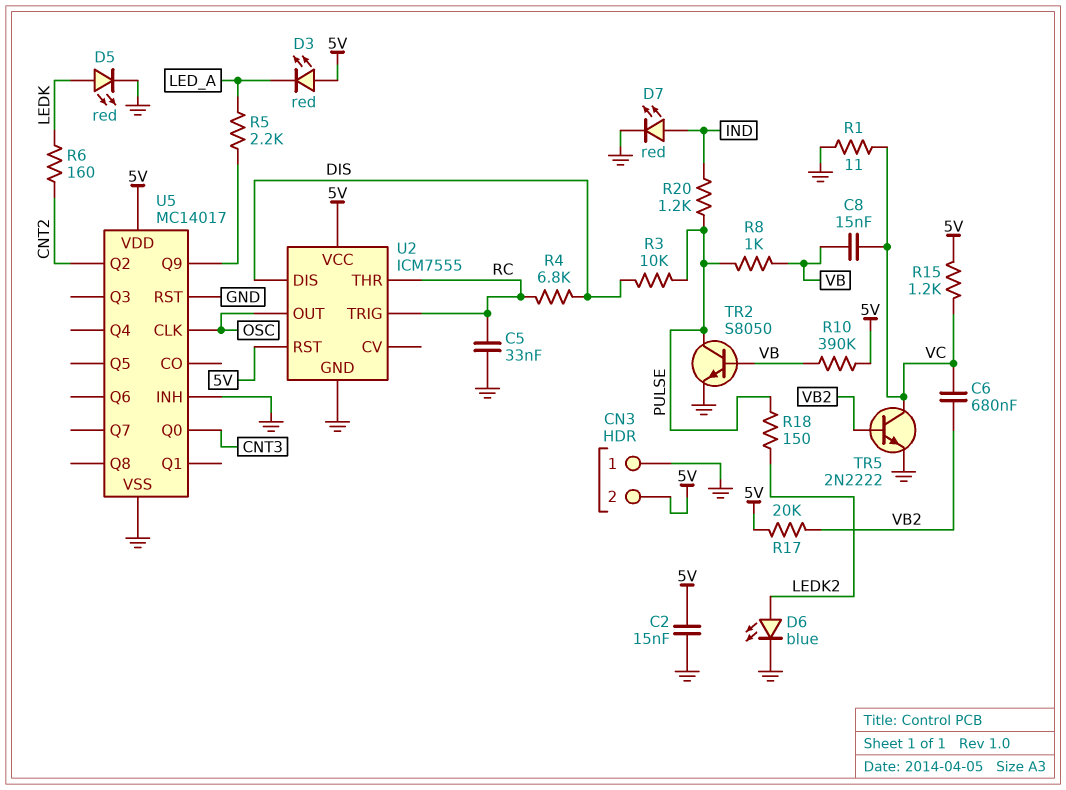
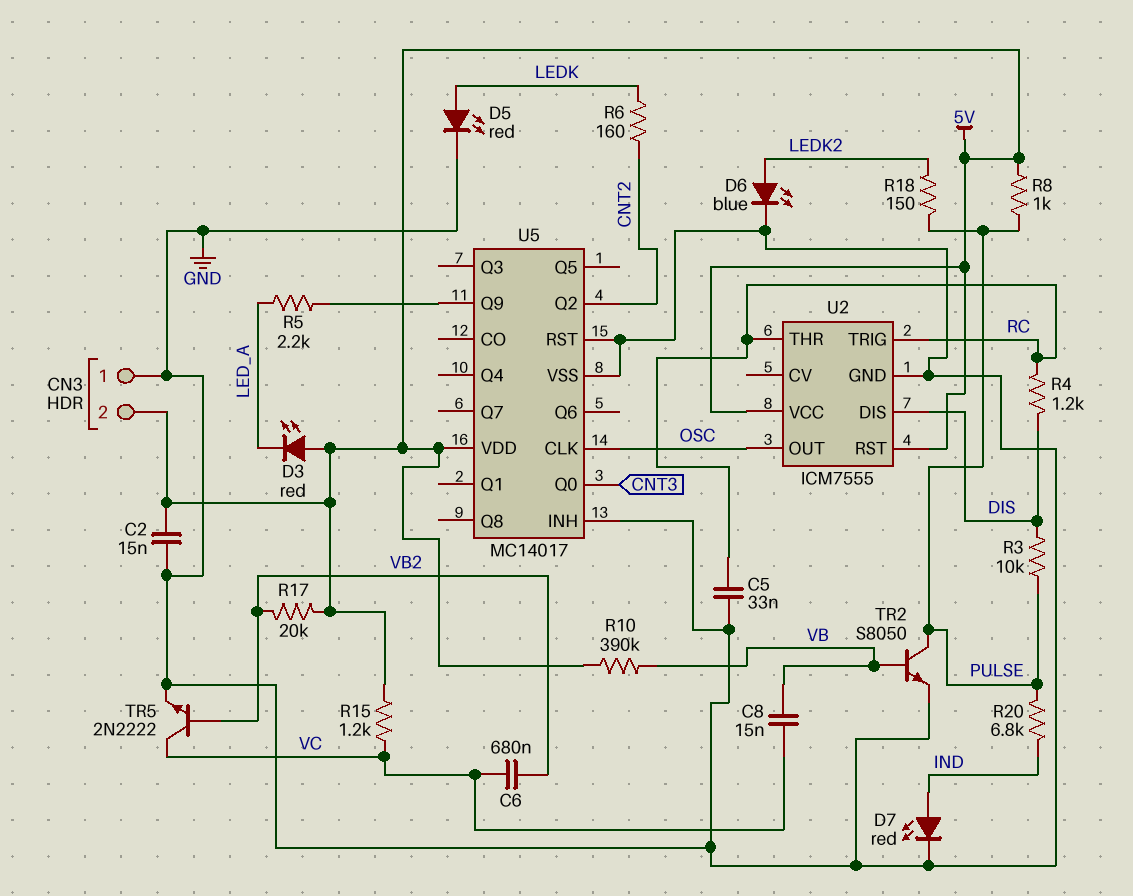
R1: 11 (GND, VC) -> none
R4: 6.8k (DIS, RC) -> 1.2k (DIS, RC)
R8: 1k (PULSE, VB) -> 1k (5V, PULSE)
R20: 1.2k (IND, PULSE) -> 6.8k (IND, PULSE)

